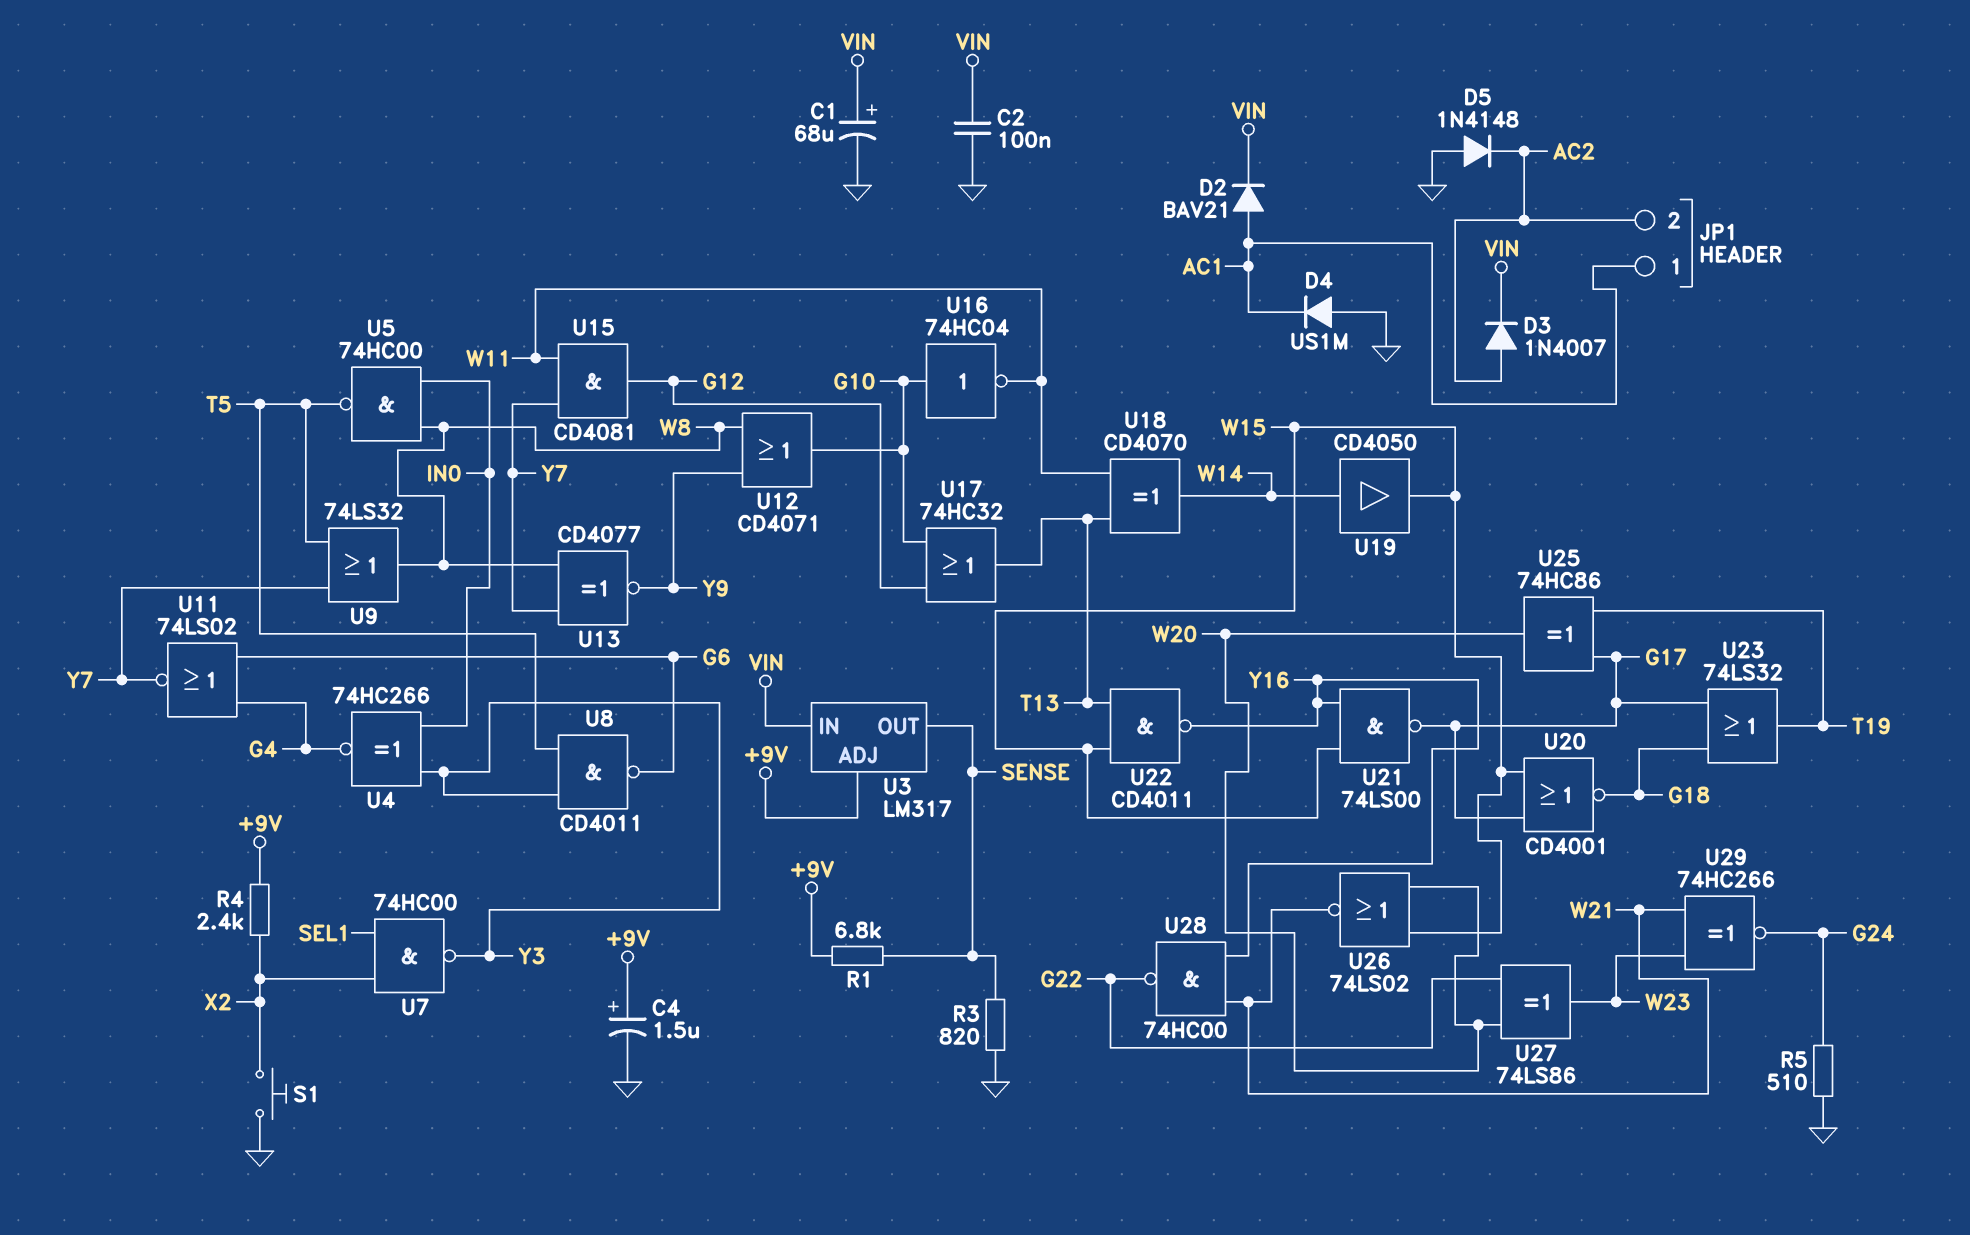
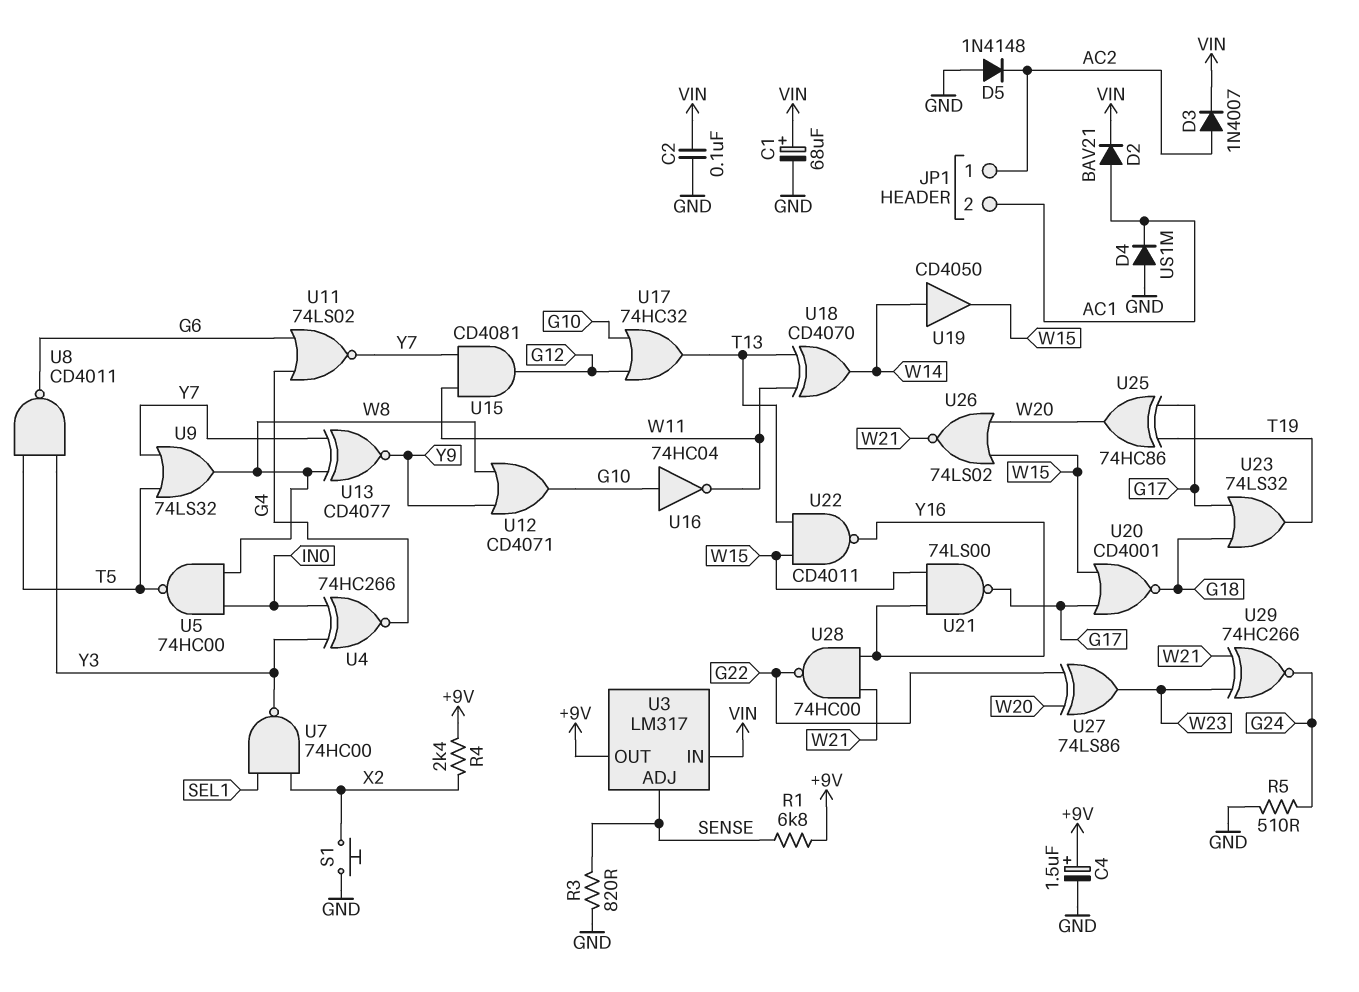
JP1 pin 1: AC1 -> AC2
JP1 pin 2: AC2 -> AC1
U3 pin ADJ: +9V -> SENSE
U3 pin OUT: SENSE -> +9V

